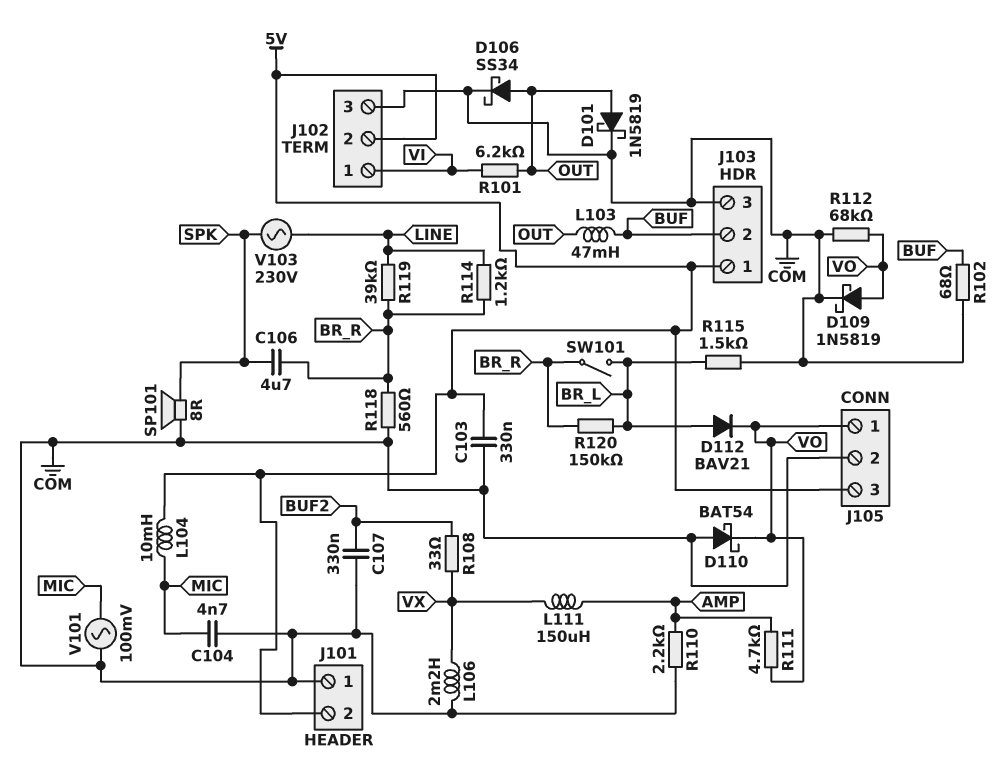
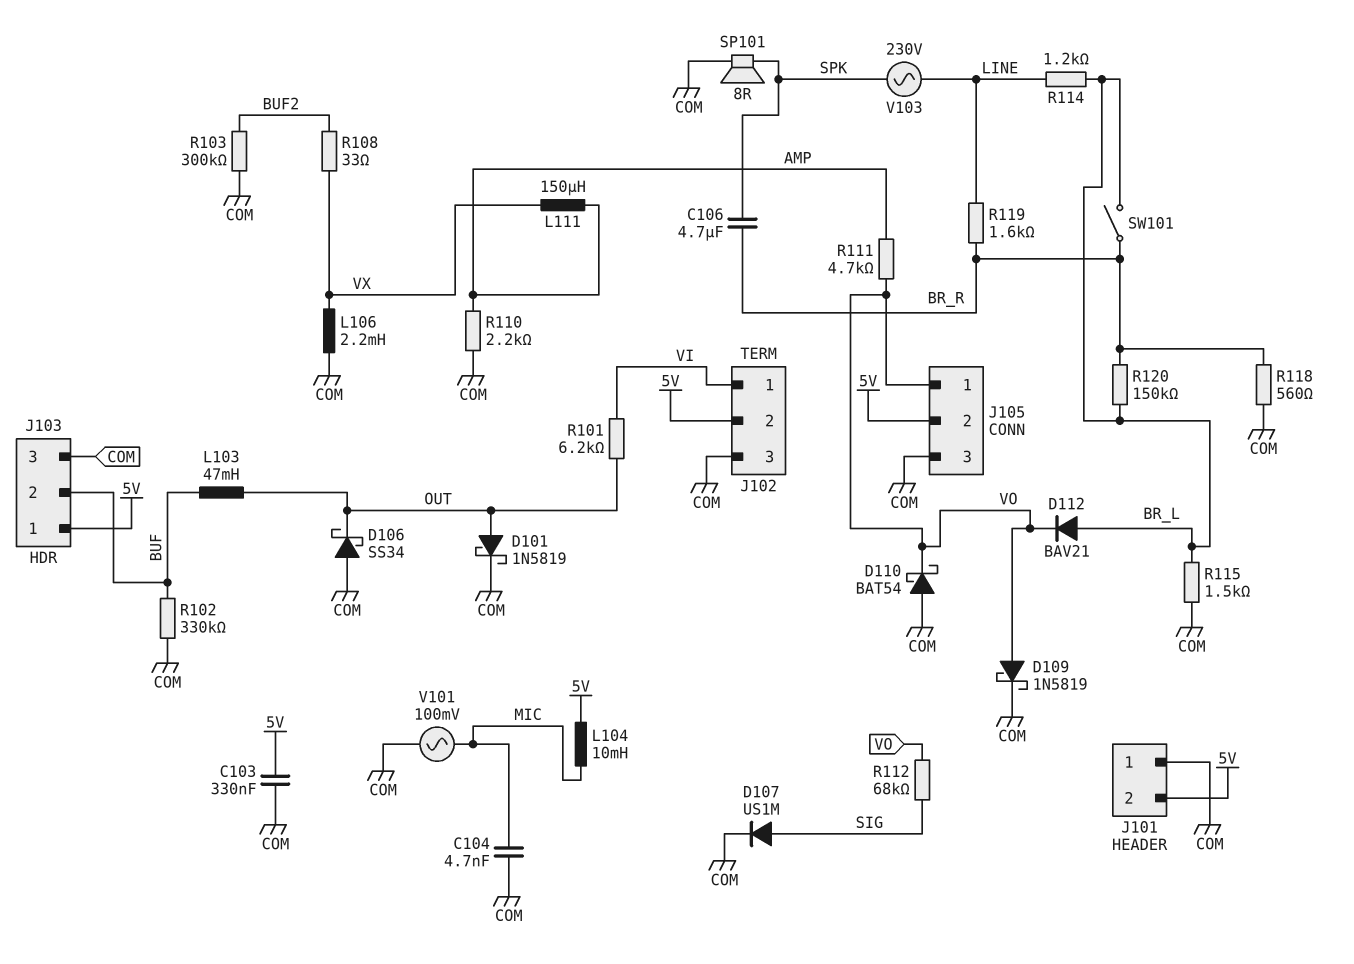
C107: 330nF (BUF2, COM) -> none
D106: schottky SS34 (A OUT, K COM) -> schottky SS34 (A COM, K OUT)
D107: none -> diode US1M (A SIG, K COM)
J105 pin 2: COM -> 5V
J105 pin 3: 5V -> COM
R102: 68 (BUF, COM) -> 330k (BUF, COM)
R103: none -> 300k (BUF2, COM)
R112: 68k (COM, VO) -> 68k (SIG, VO)
R114: 1.2k (BR_R, LINE) -> 1.2k (BR_L, LINE)
R119: 39k (BR_R, LINE) -> 1.6k (BR_R, LINE)

